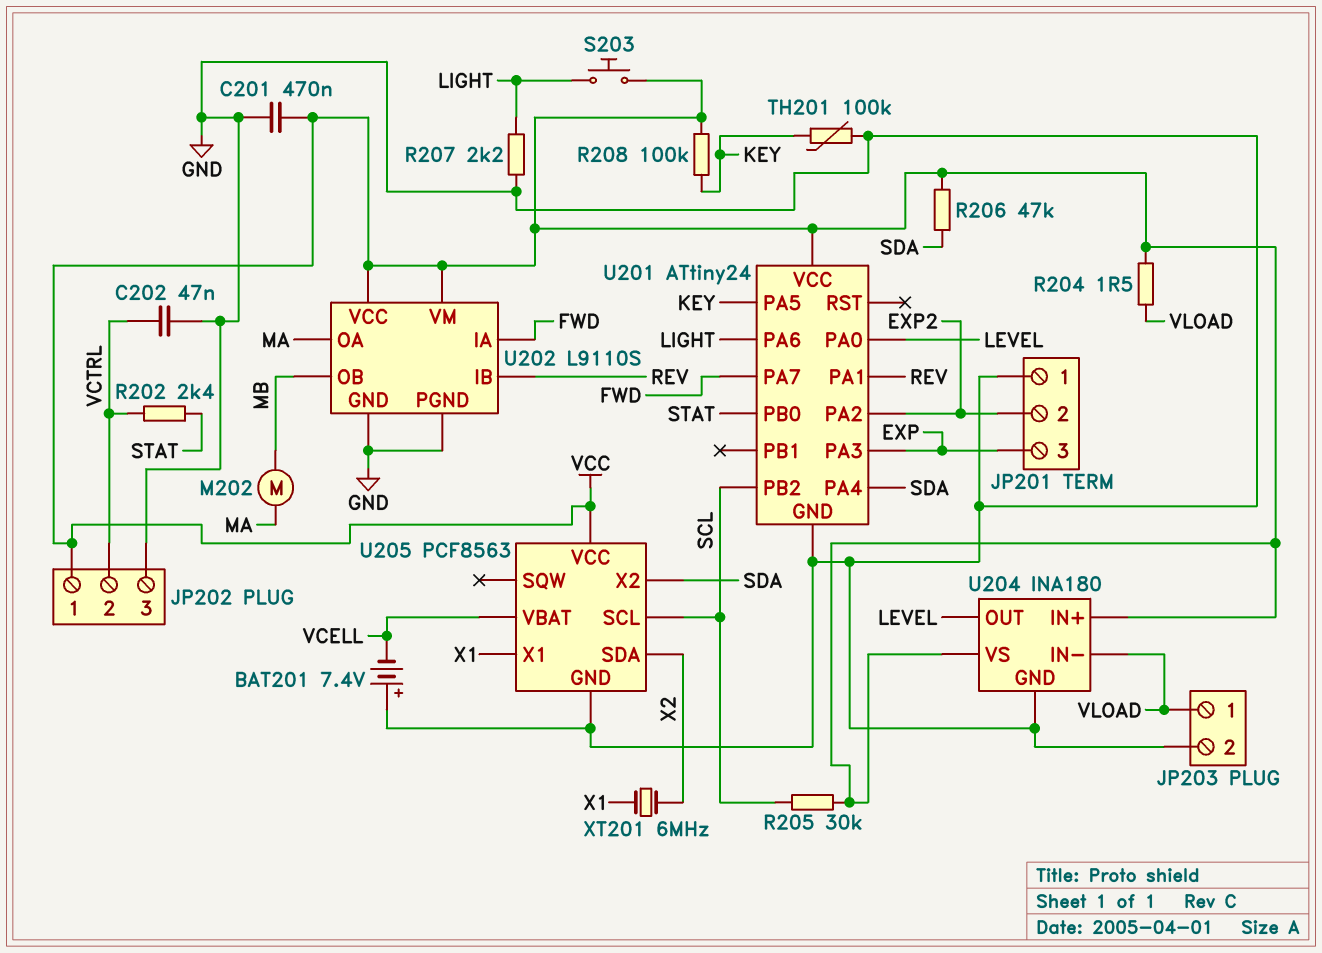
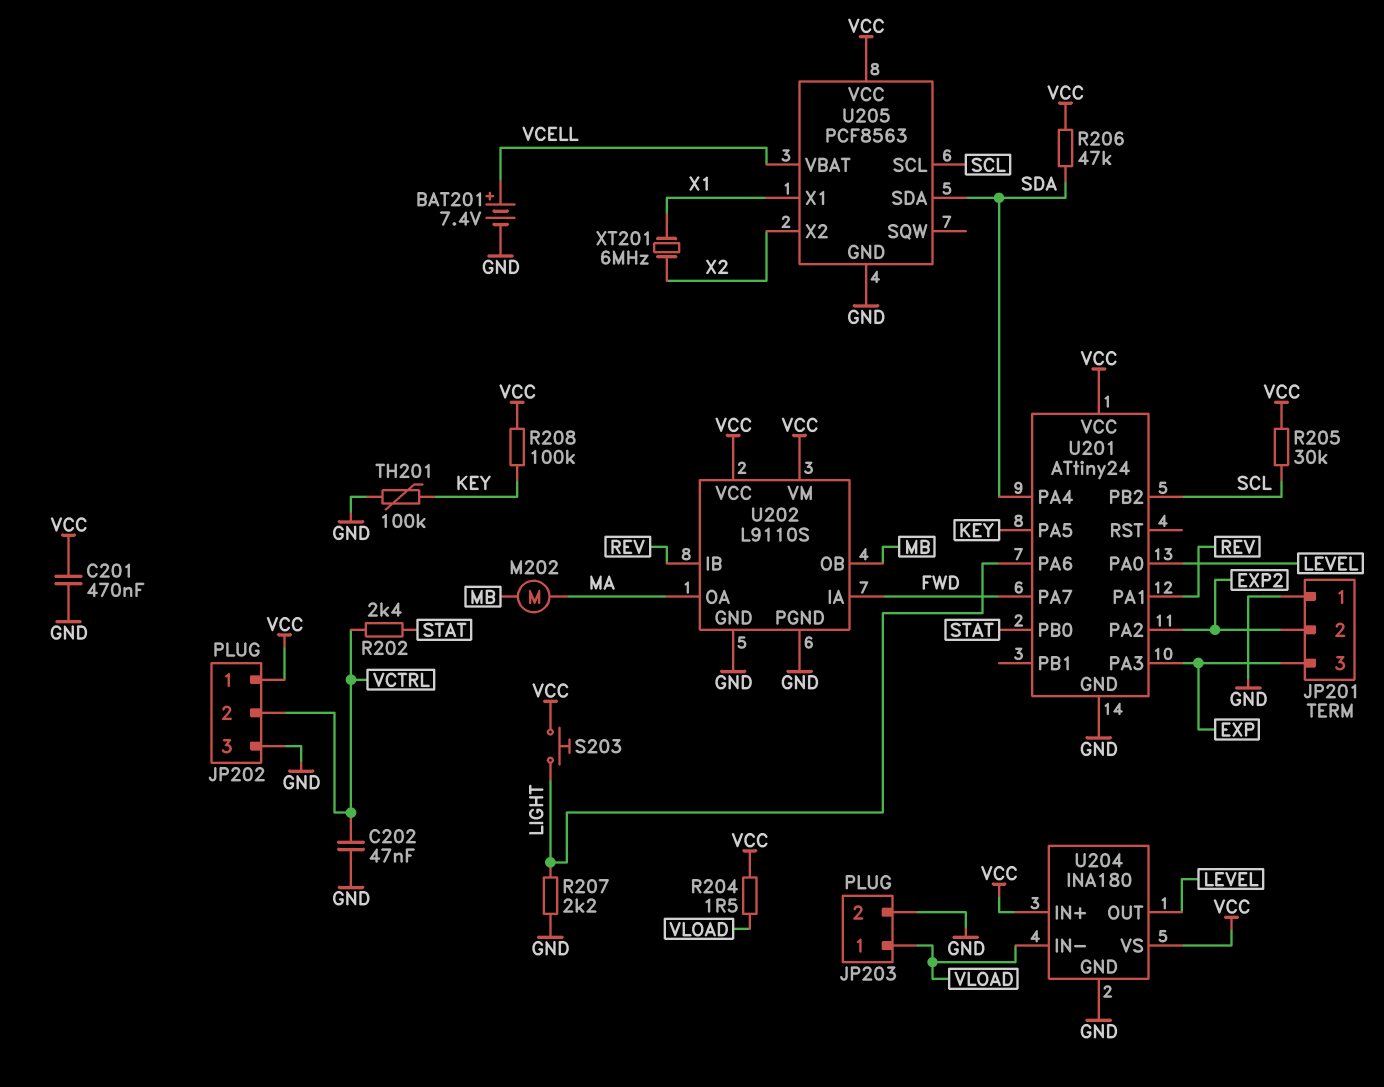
BAT201: 7.4V (plus GND, minus VCELL) -> 7.4V (plus VCELL, minus GND)
U205 pin SDA: X2 -> SDA
U205 pin X2: SDA -> X2

